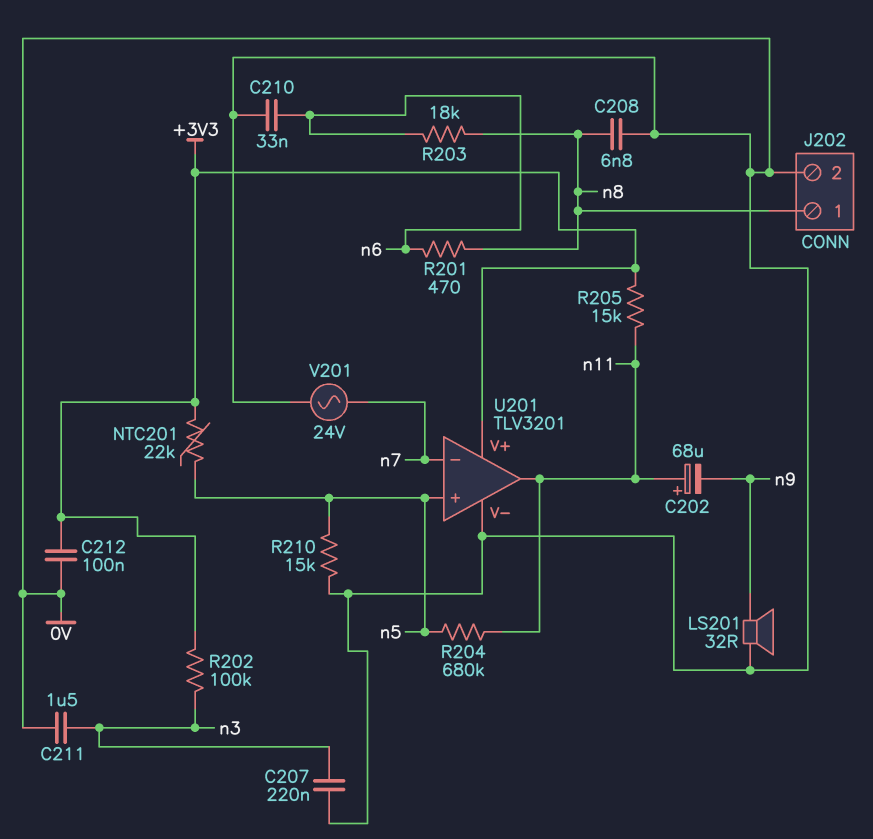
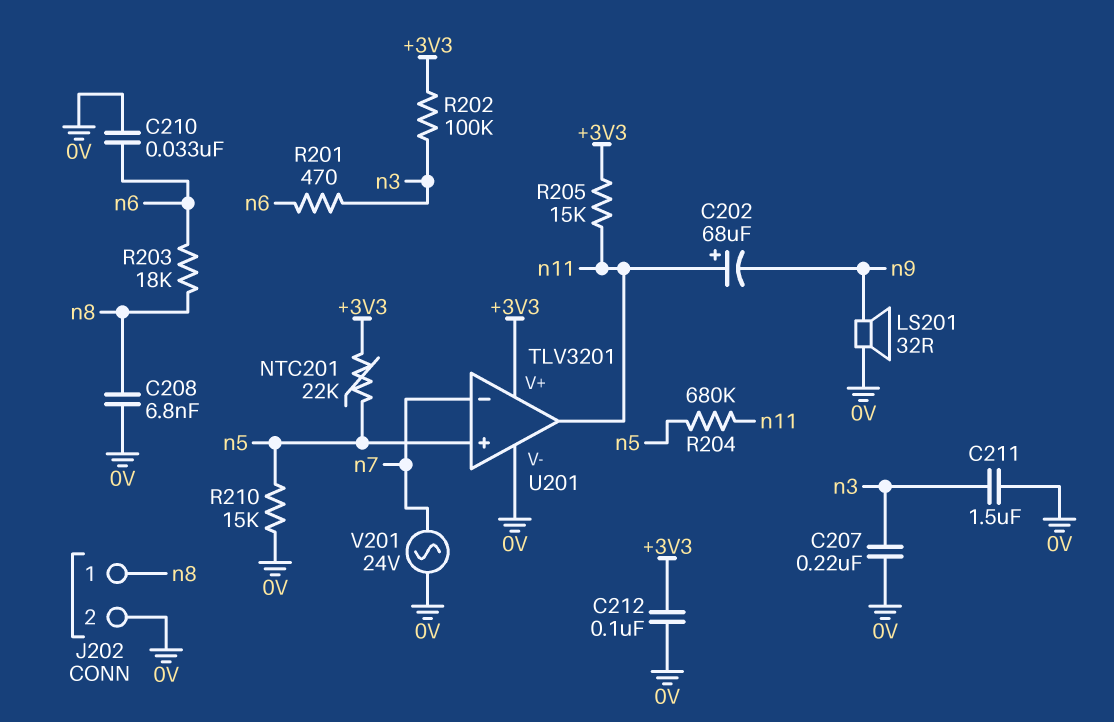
R201: 470 (n6, n8) -> 470 (n3, n6)

